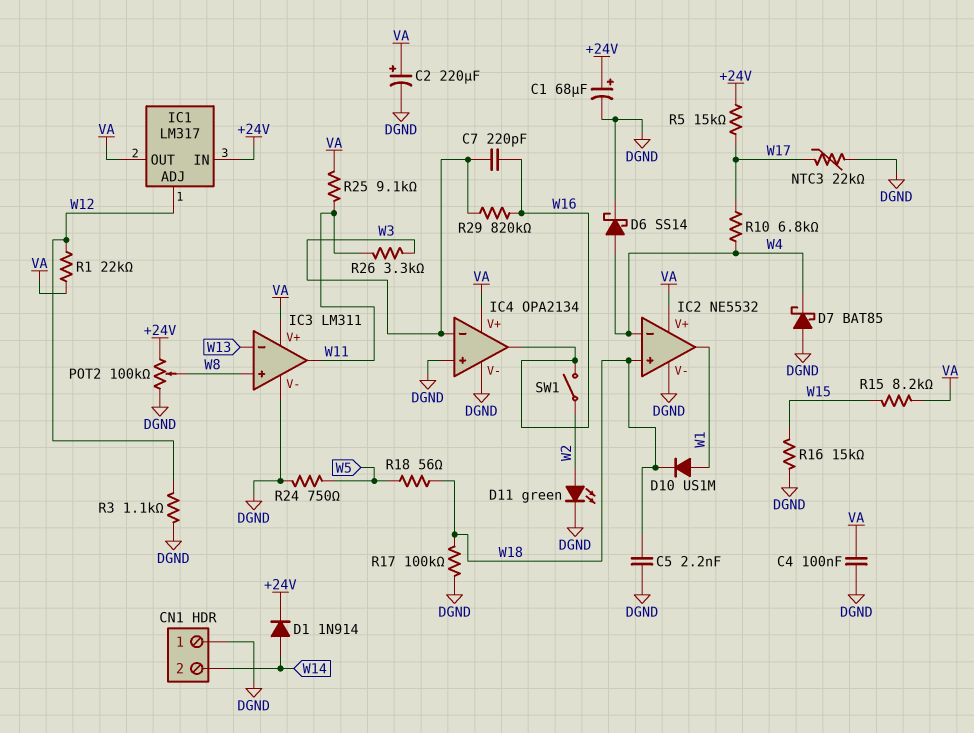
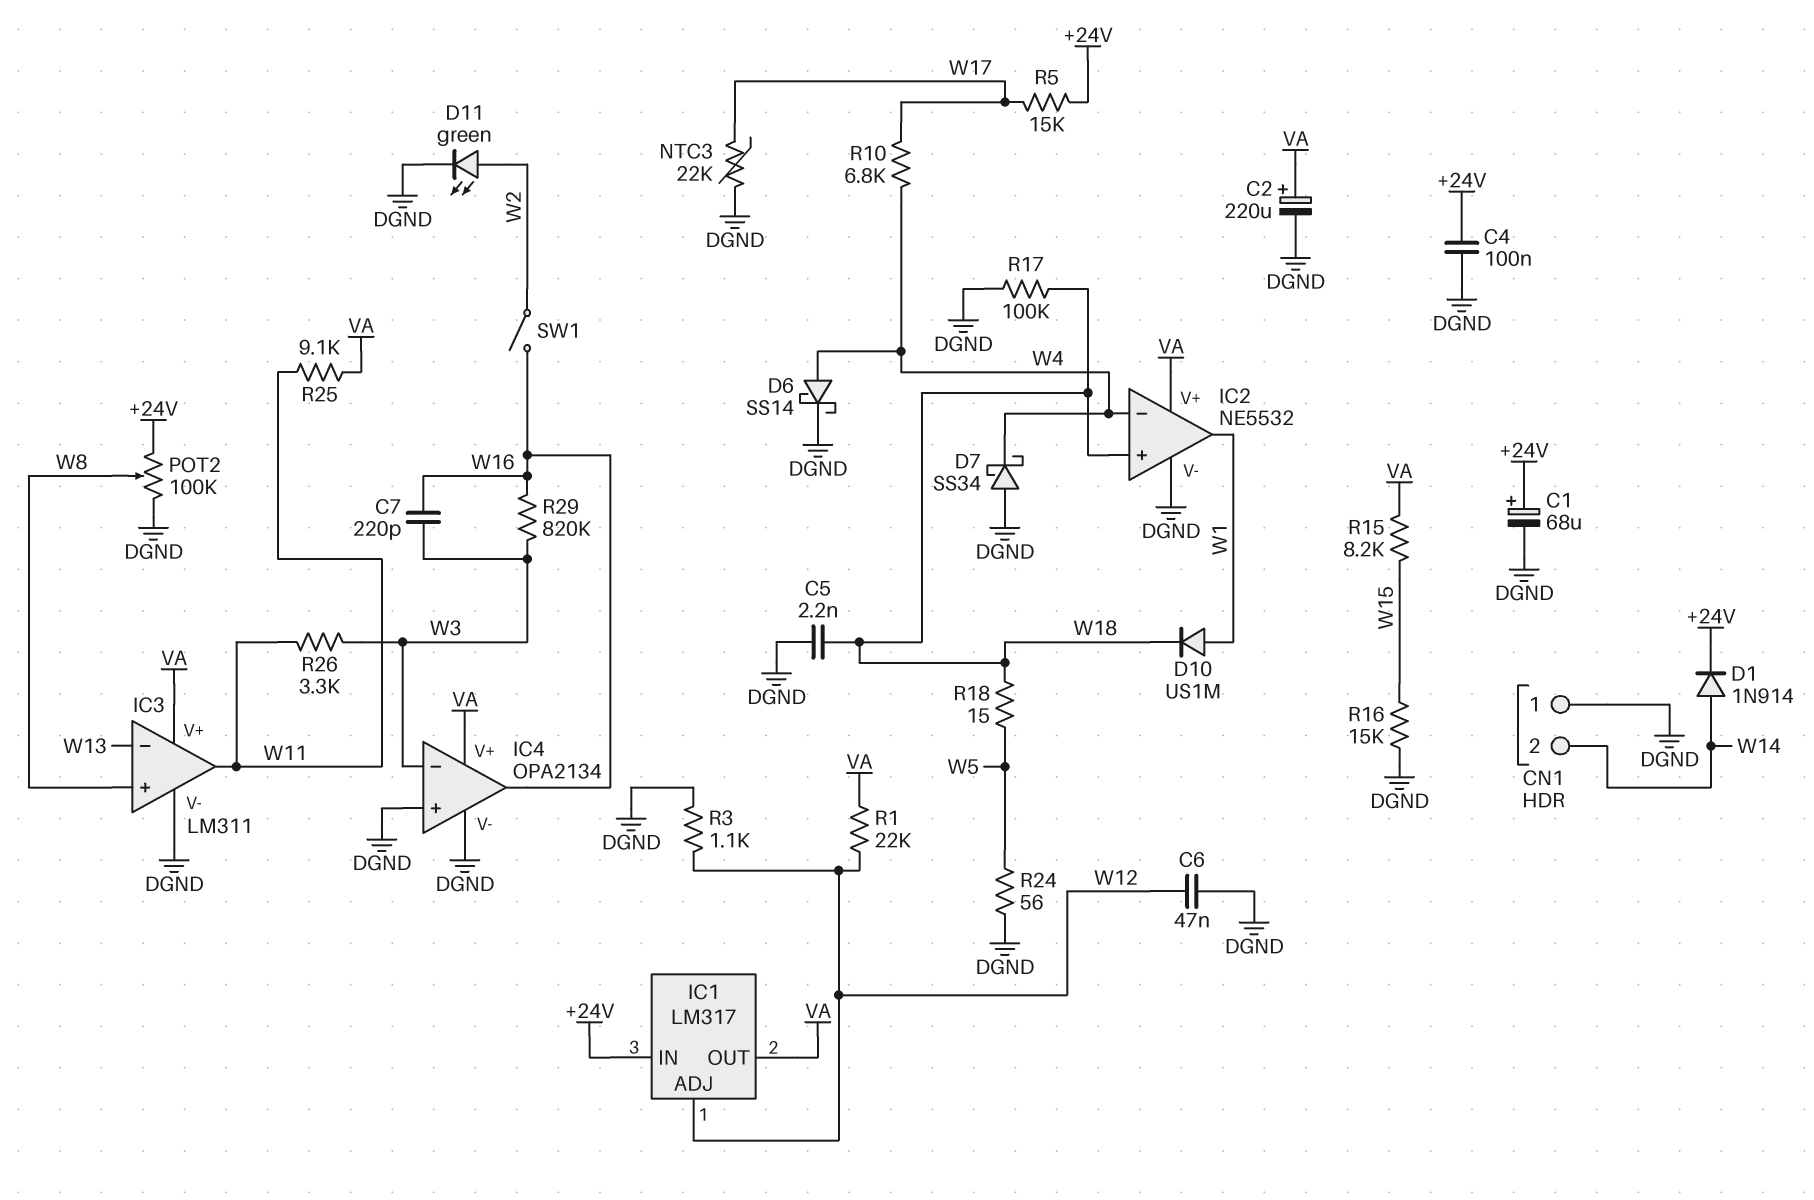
C4: 100nF (DGND, VA) -> 100nF (+24V, DGND)
C6: none -> 47nF (DGND, W12)
D7: schottky BAT85 (A DGND, K W4) -> schottky SS34 (A DGND, K W4)
R18: 56 (W5, W18) -> 15 (W5, W18)
R24: 750 (DGND, W5) -> 56 (DGND, W5)

